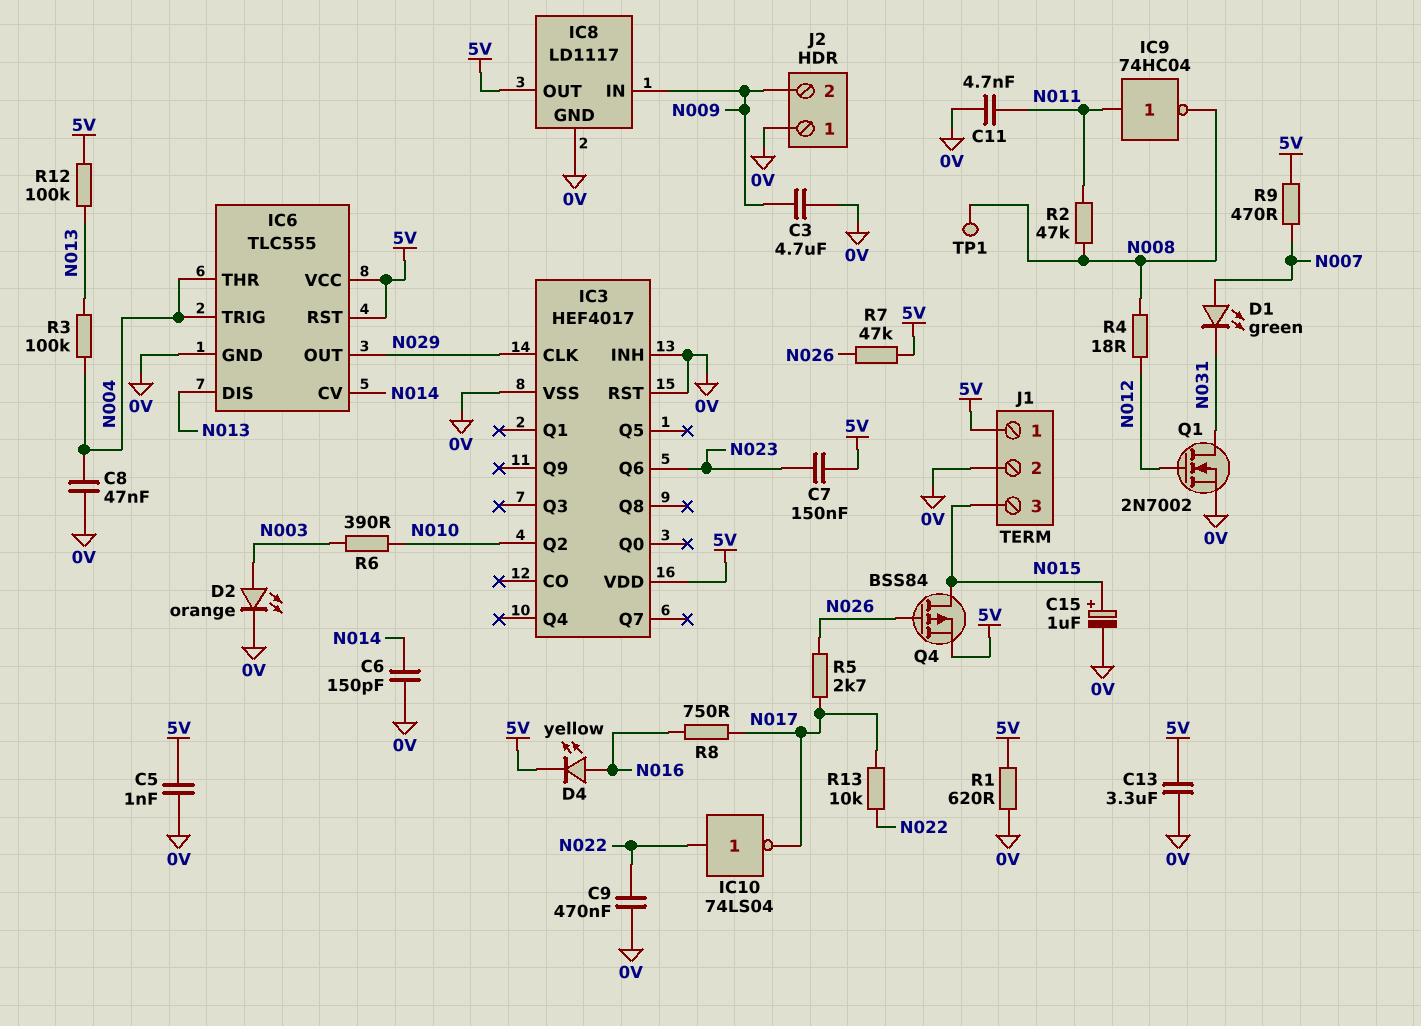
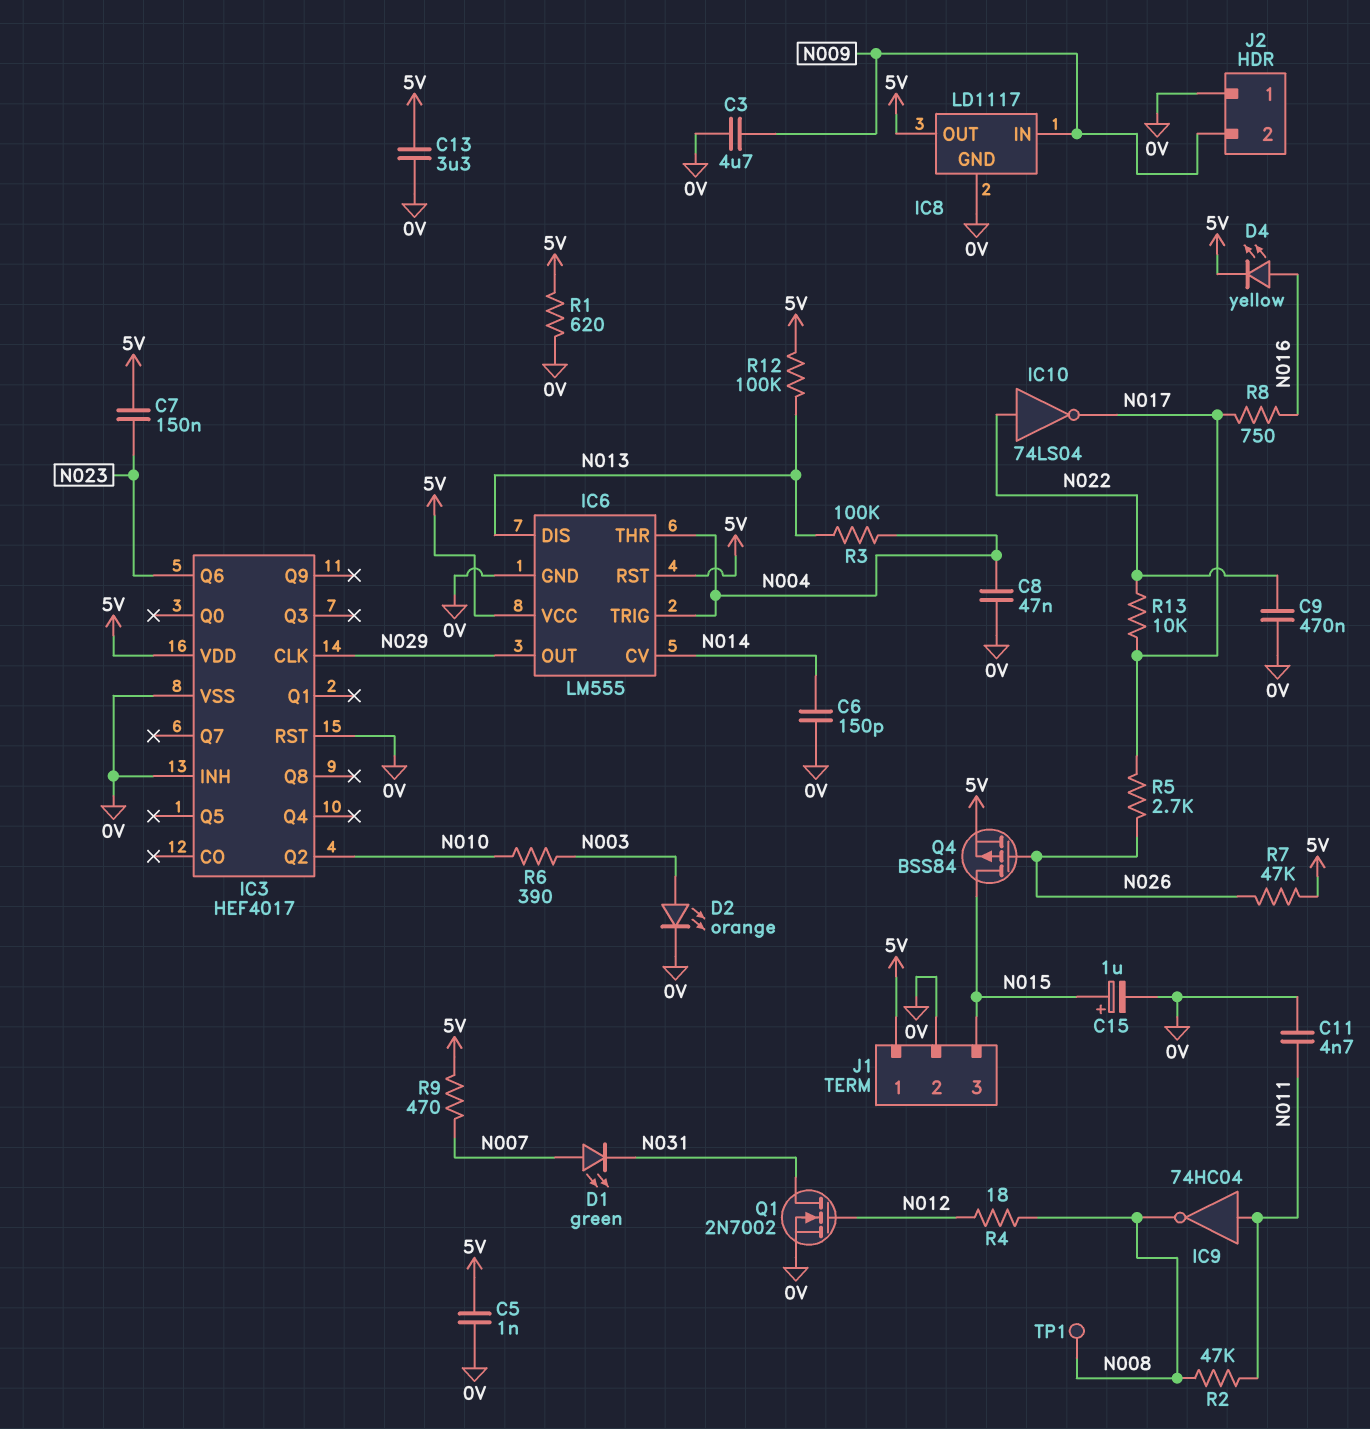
IC6: TLC555 -> LM555

